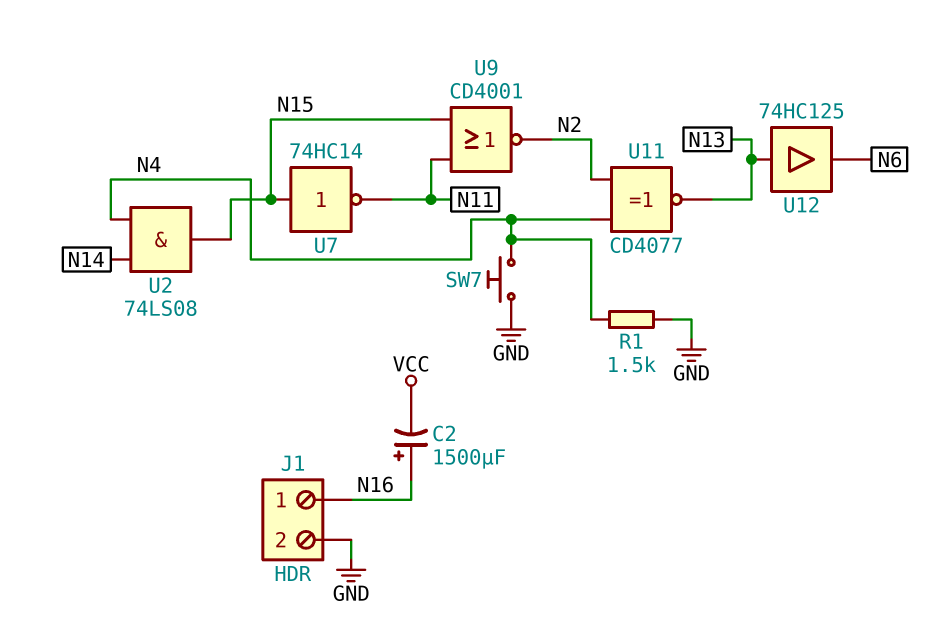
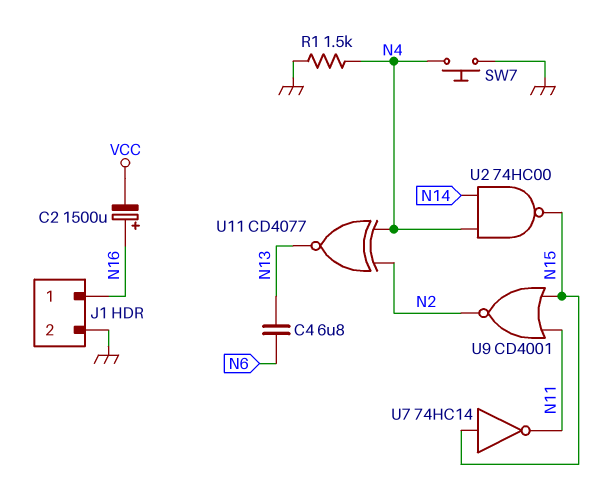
C4: none -> 6.8uF (N6, N13)
U2: AND 74LS08 (in N4, in N14, out N15) -> NAND 74HC00 (in N4, in N14, out N15)
U12: buffer 74HC125 (in N13, out N6) -> none

